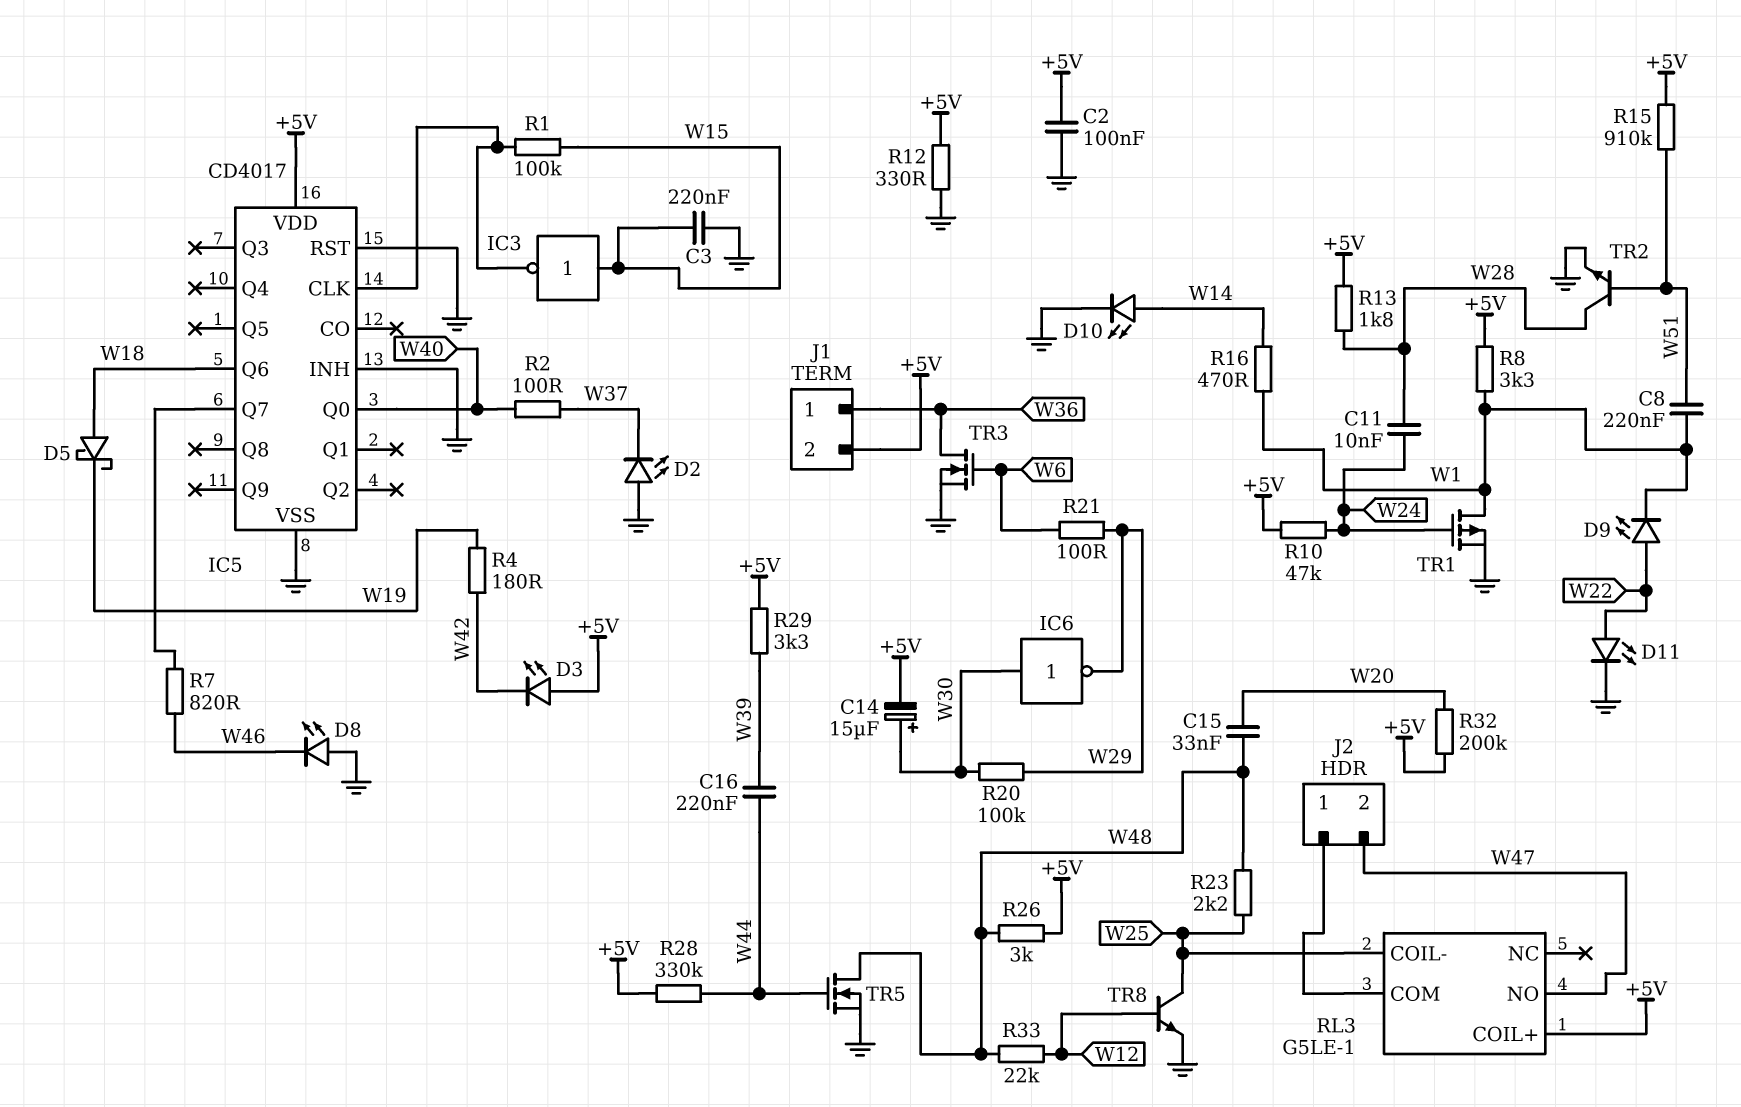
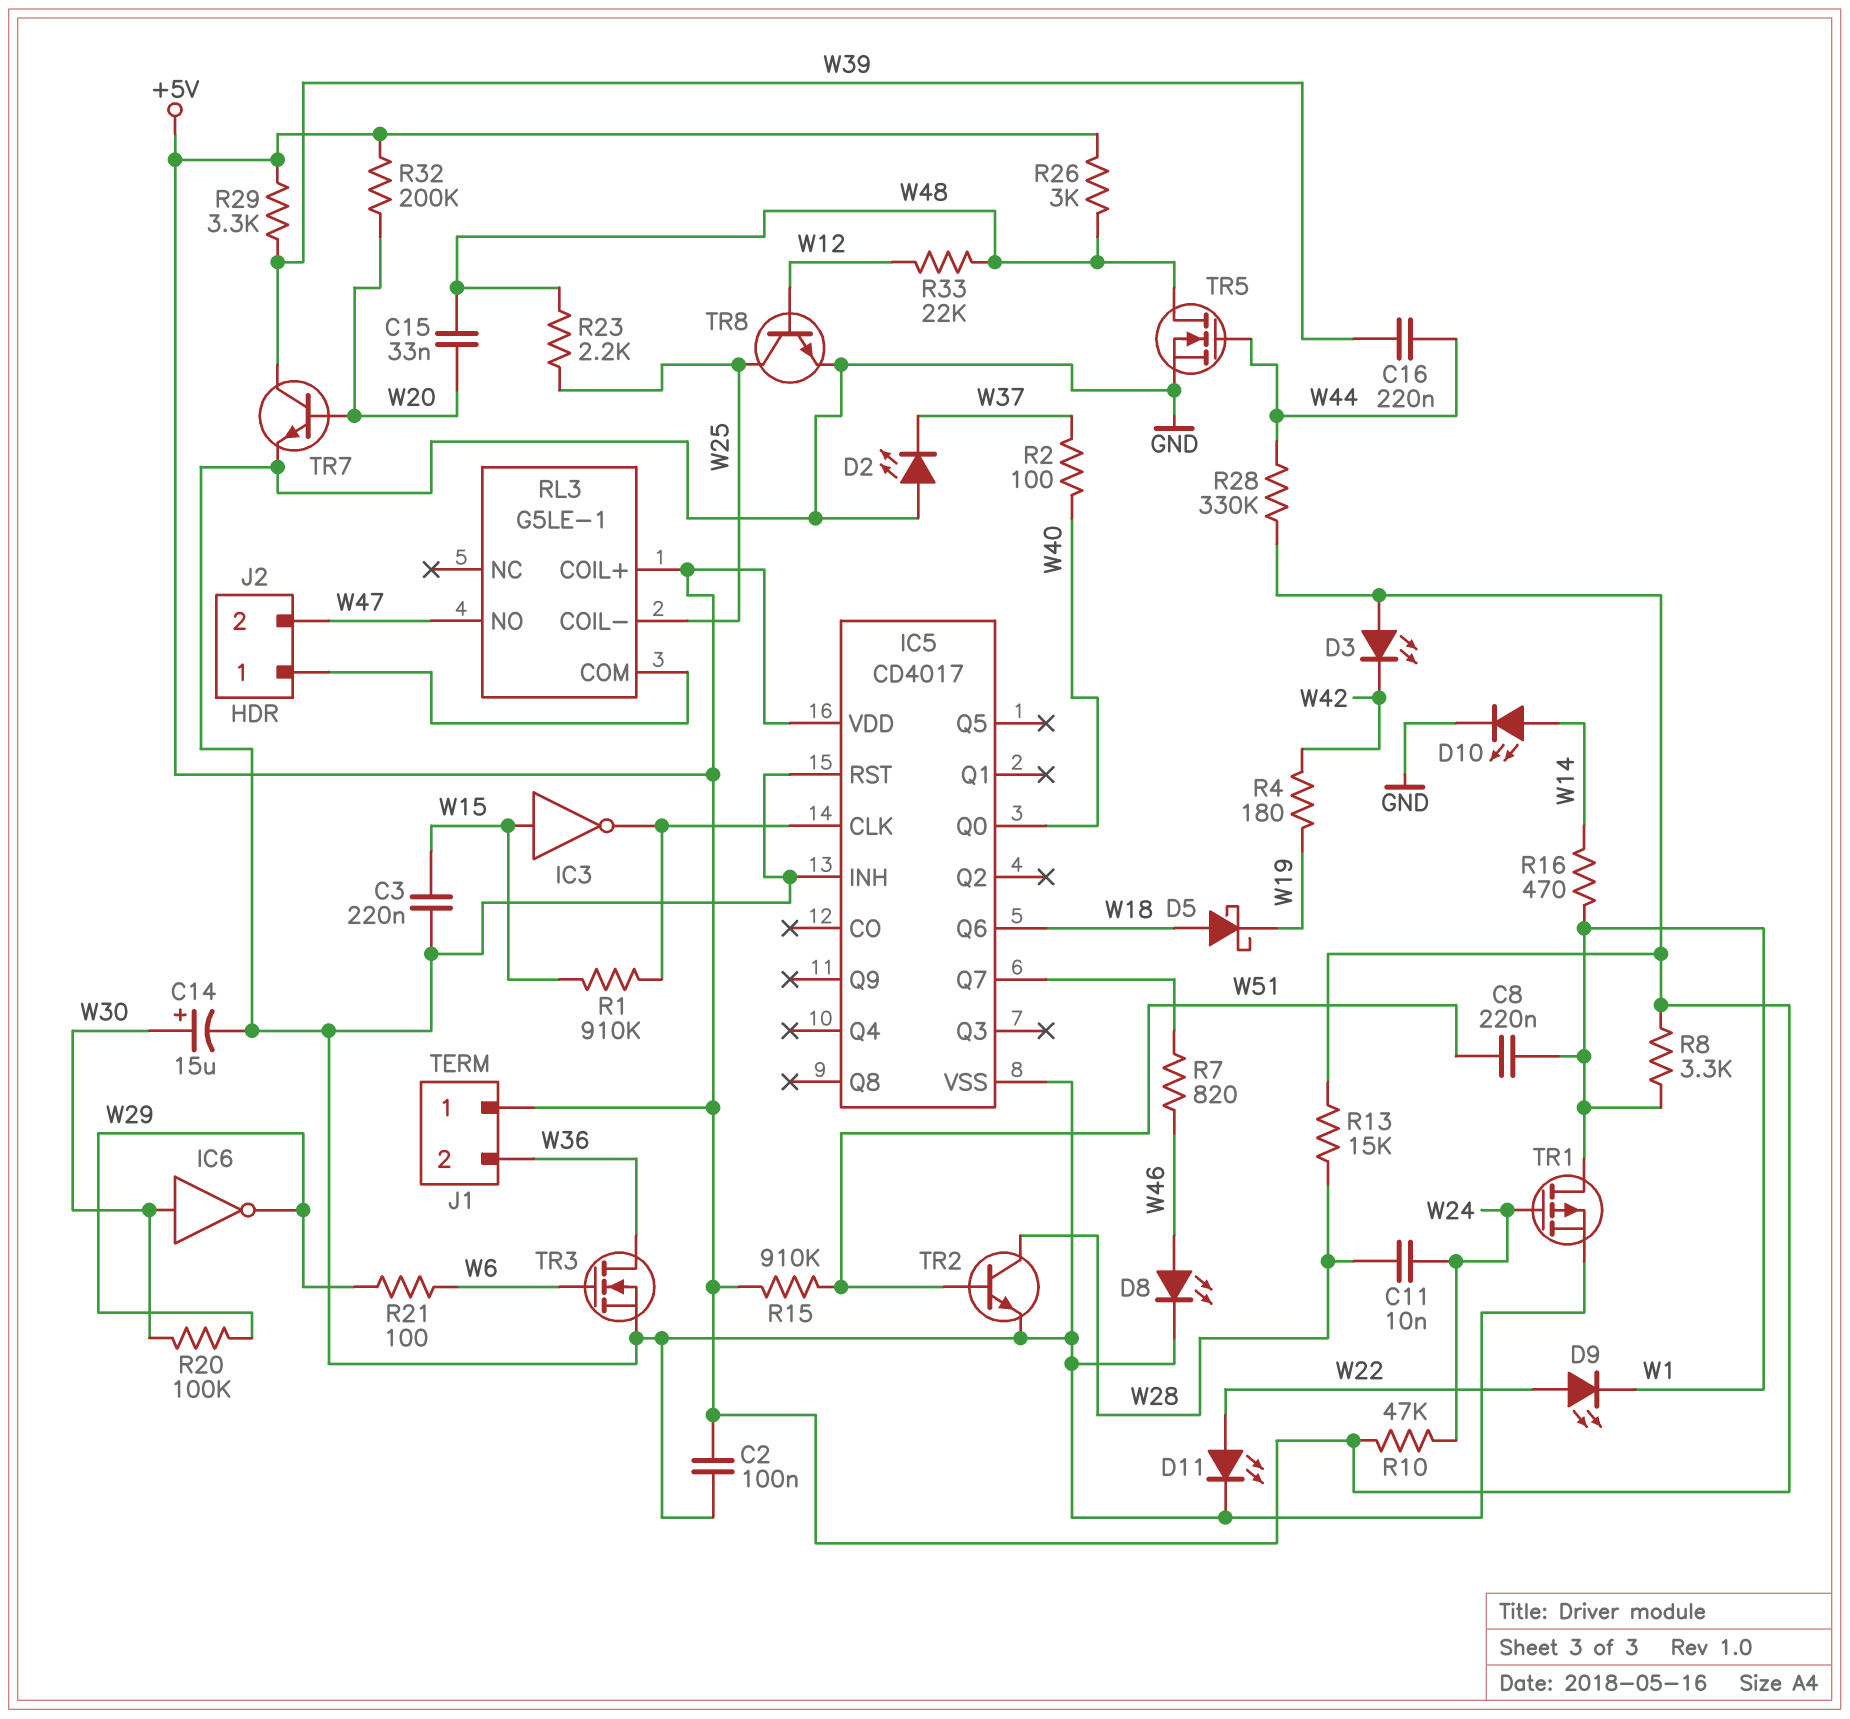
C14: 15uF (plus W30, minus +5V) -> 15uF (plus W30, minus GND)
D8: LED (A GND, K W46) -> LED (A W46, K GND)
J1 pin 1: W36 -> +5V
J1 pin 2: +5V -> W36
R1: 100k (IC5/CLK, W15) -> 910k (IC5/CLK, W15)
R12: 330 (+5V, GND) -> none
R13: 1.8k (+5V, W28) -> 15k (+5V, W28)
TR7: none -> NPN (B W20, C W39, E GND)

